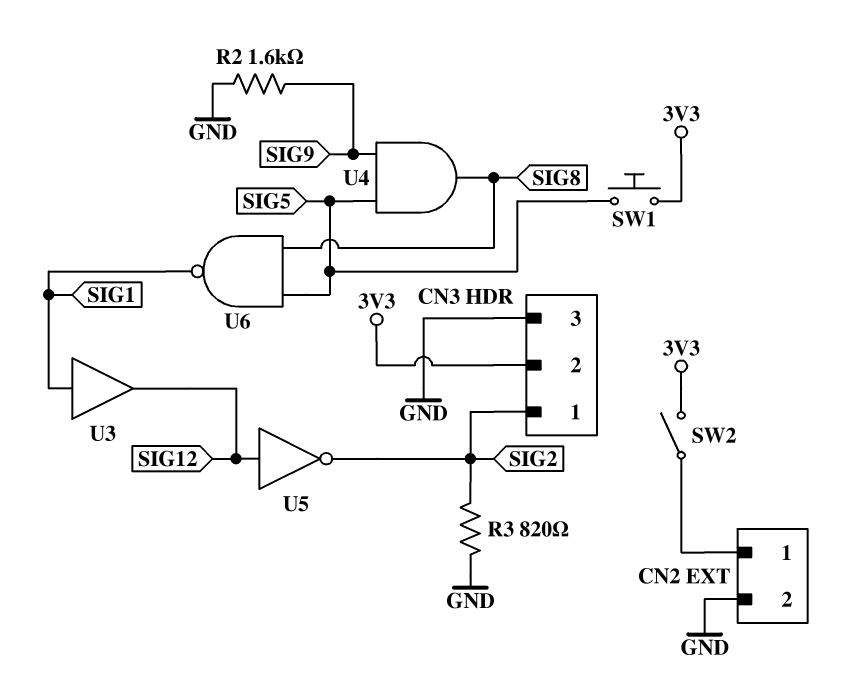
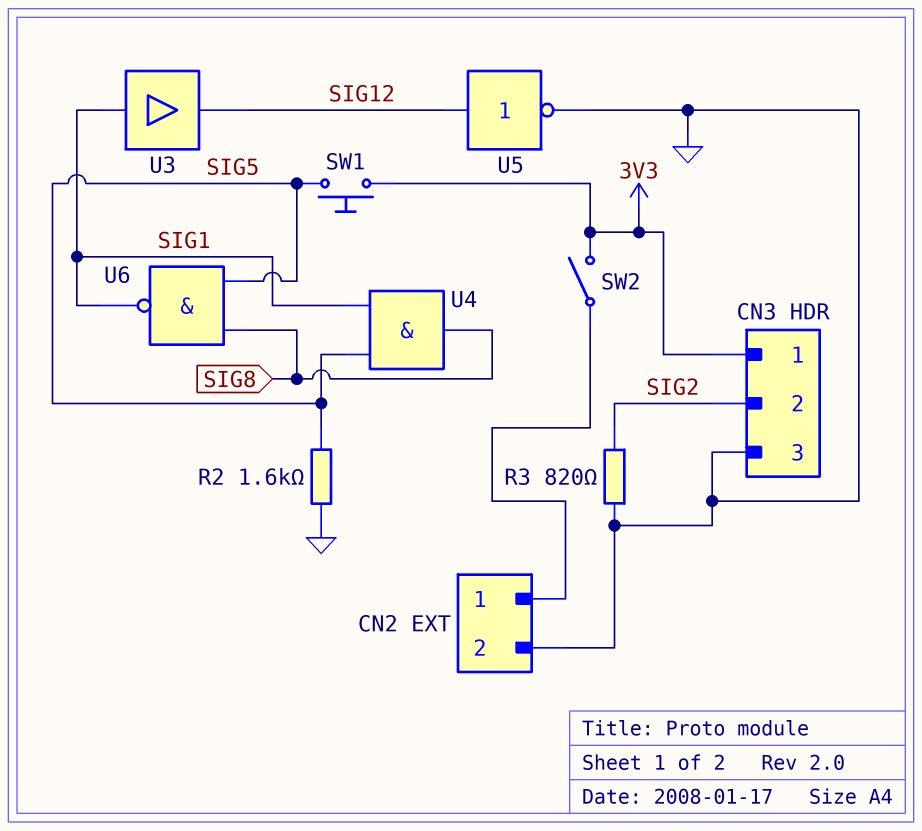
CN3 pin 1: SIG2 -> 3V3
CN3 pin 2: 3V3 -> SIG2
R2: 1.6k (GND, SIG9) -> 1.6k (GND, SIG5)
U4: AND (in SIG5, in SIG9, out SIG8) -> AND (in SIG1, in SIG5, out SIG8)
U5: NOT (in SIG12, out SIG2) -> NOT (in SIG12, out GND)

